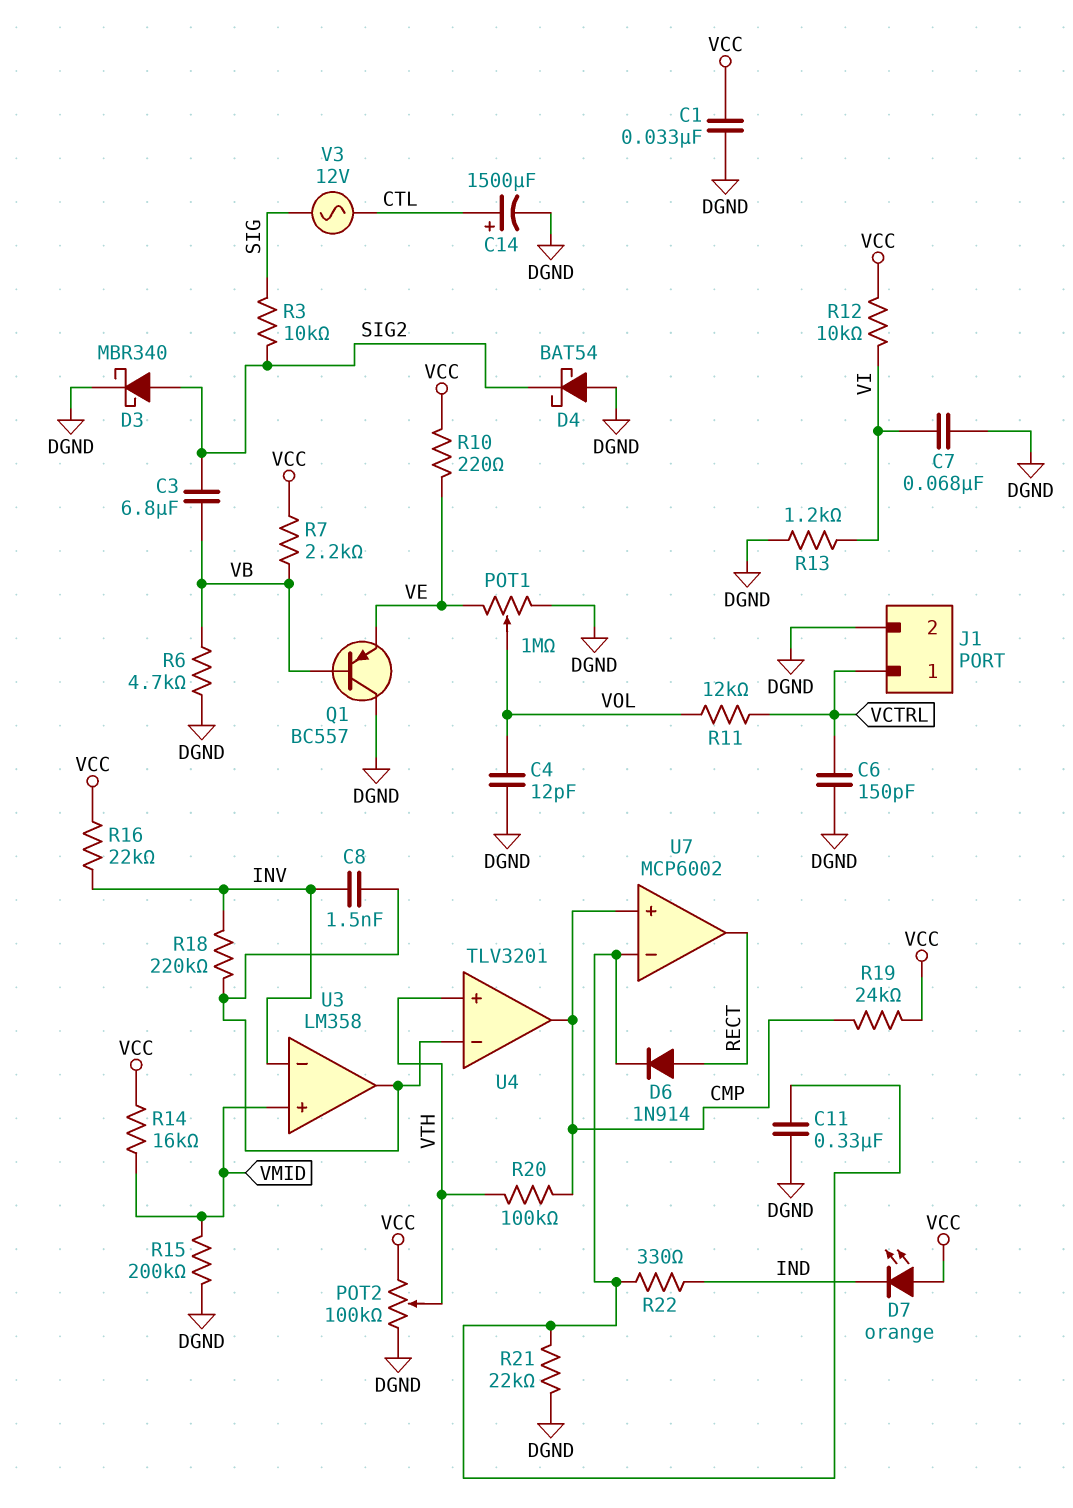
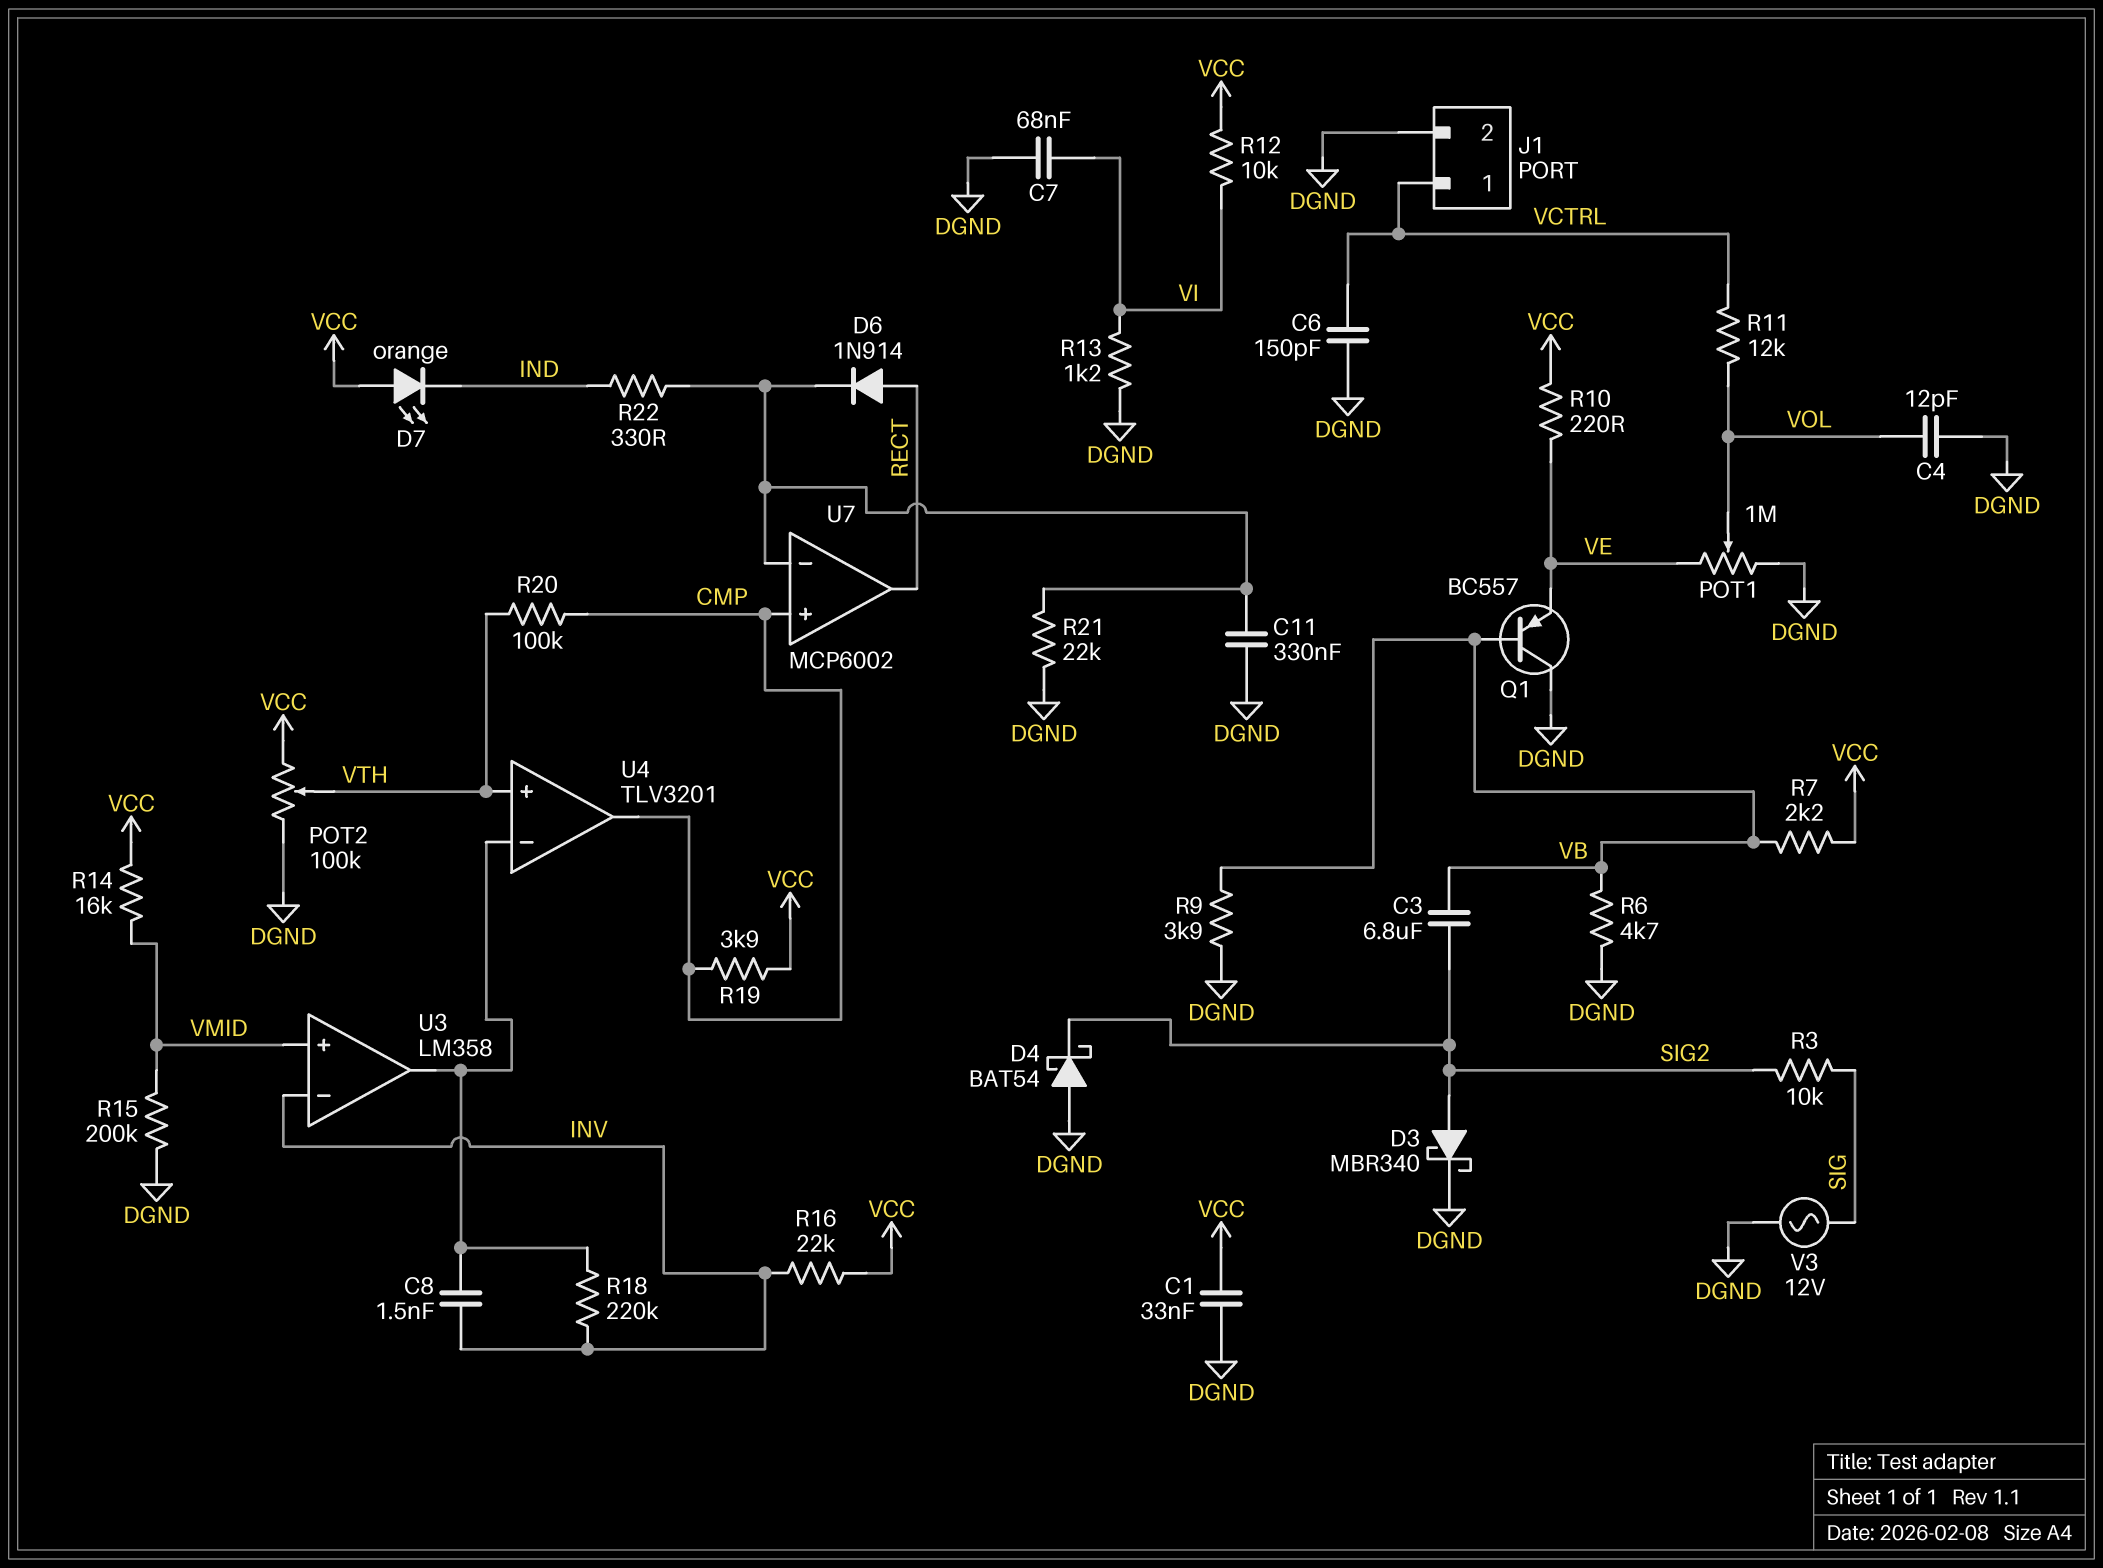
C14: 1500uF (plus CTL, minus DGND) -> none
R9: none -> 3.9k (DGND, VB)
R19: 24k (CMP, VCC) -> 3.9k (CMP, VCC)
V3: AC 12V (CTL, SIG) -> AC 12V (DGND, SIG)

